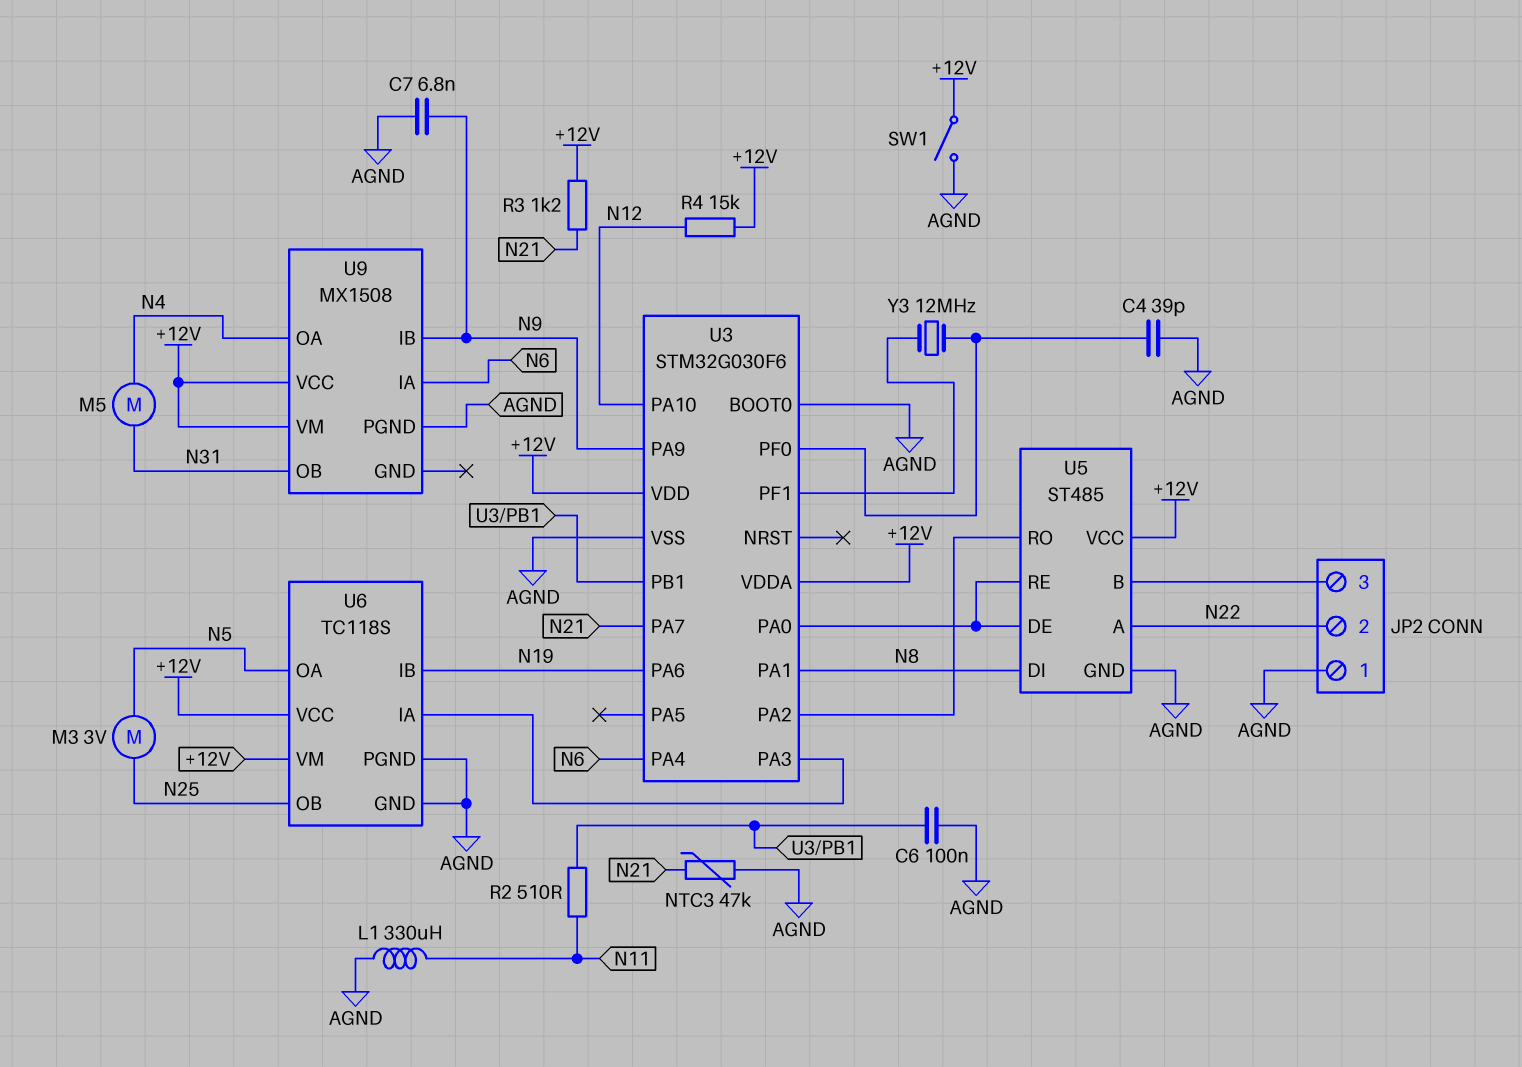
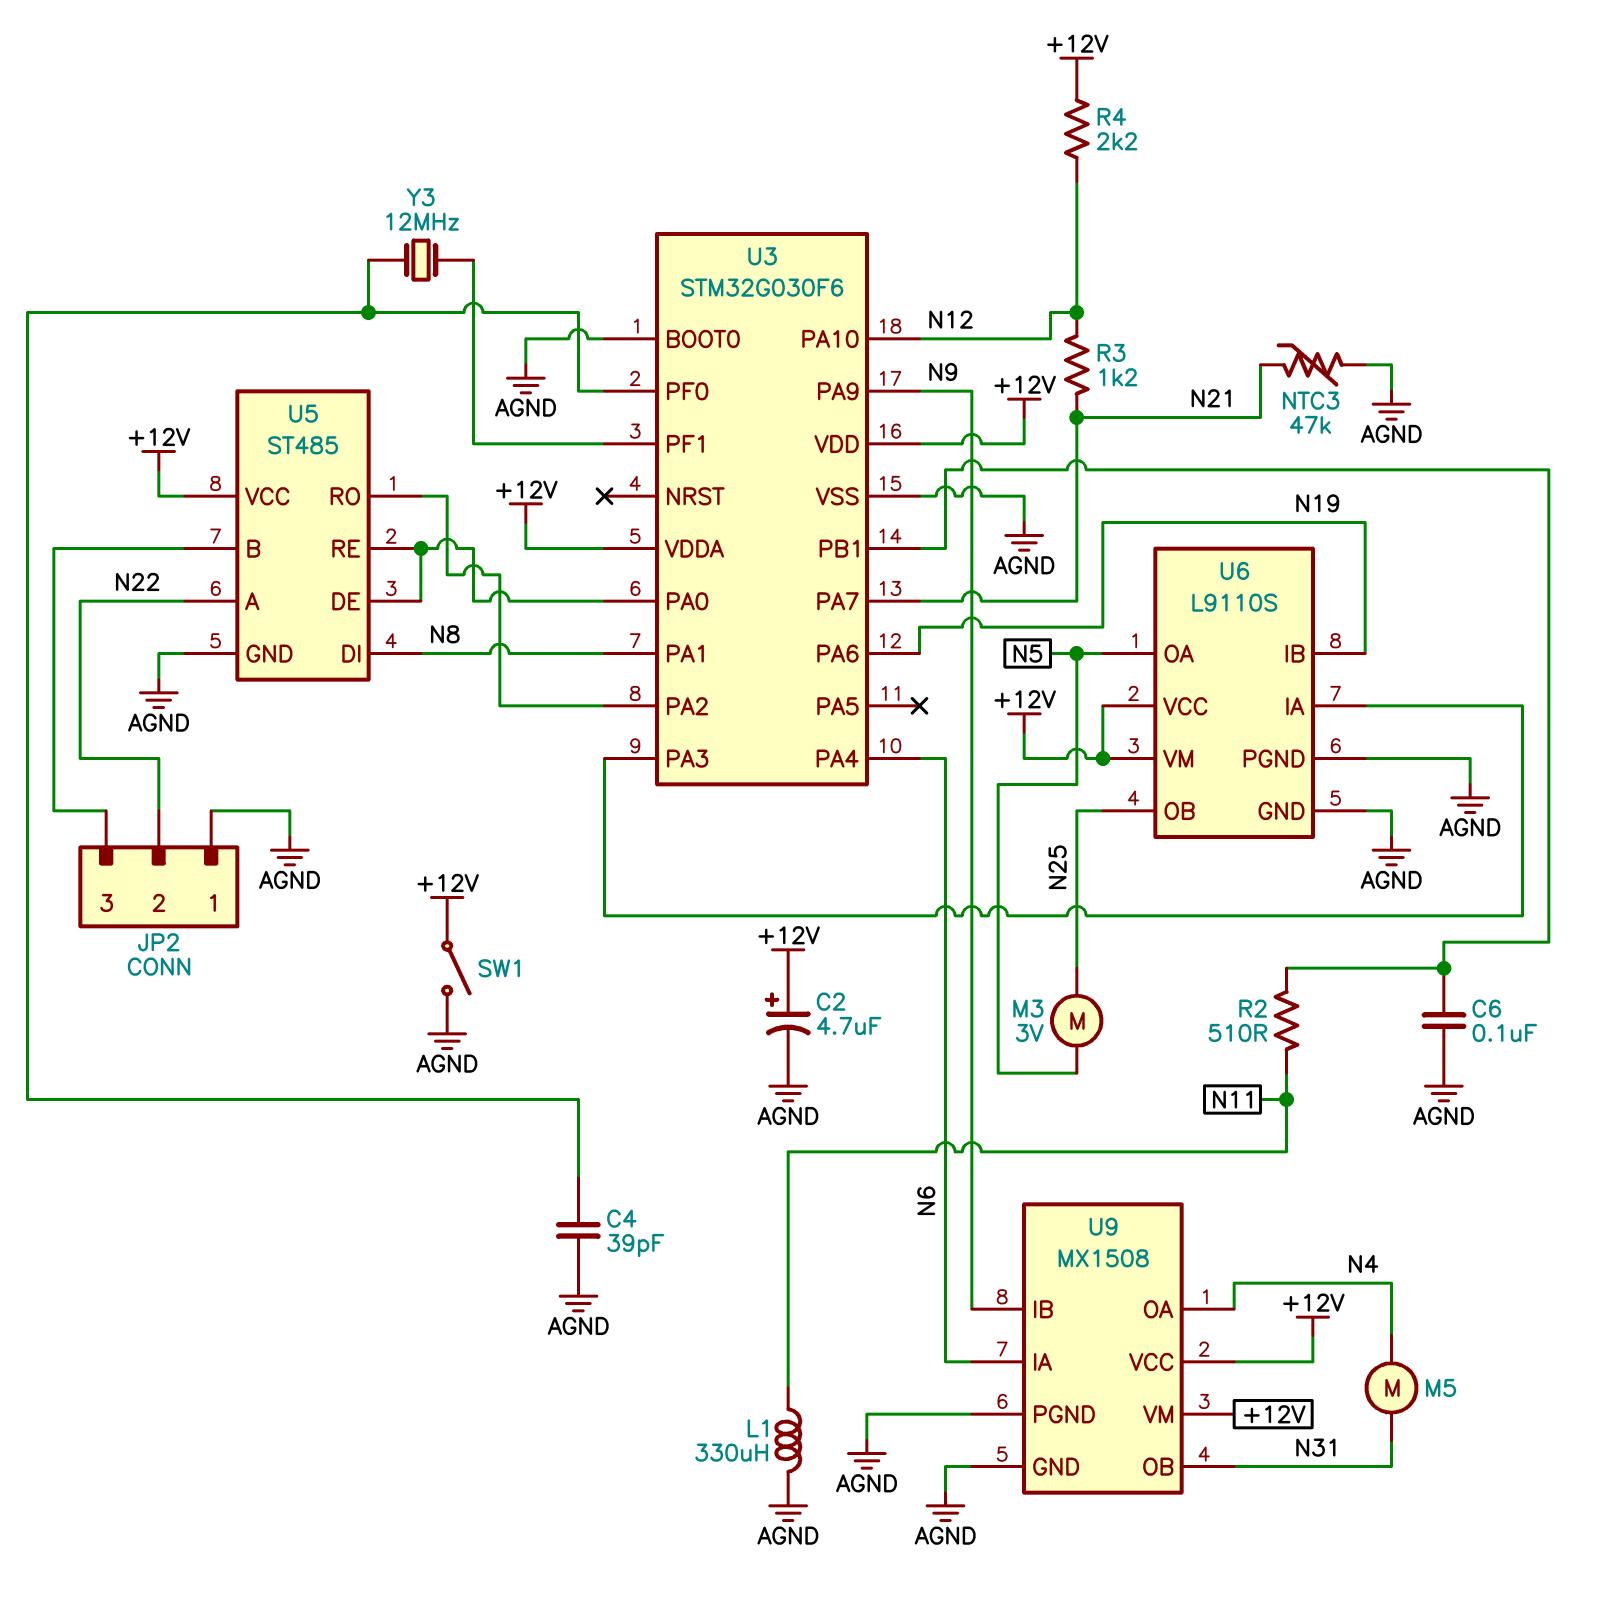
C2: none -> 4.7uF (plus +12V, minus AGND)
C7: 6.8nF (AGND, N9) -> none
R3: 1.2k (+12V, N21) -> 1.2k (N12, N21)
R4: 15k (+12V, N12) -> 2.2k (+12V, N12)
U6: TC118S -> L9110S
U9 pin GND: none -> AGND

